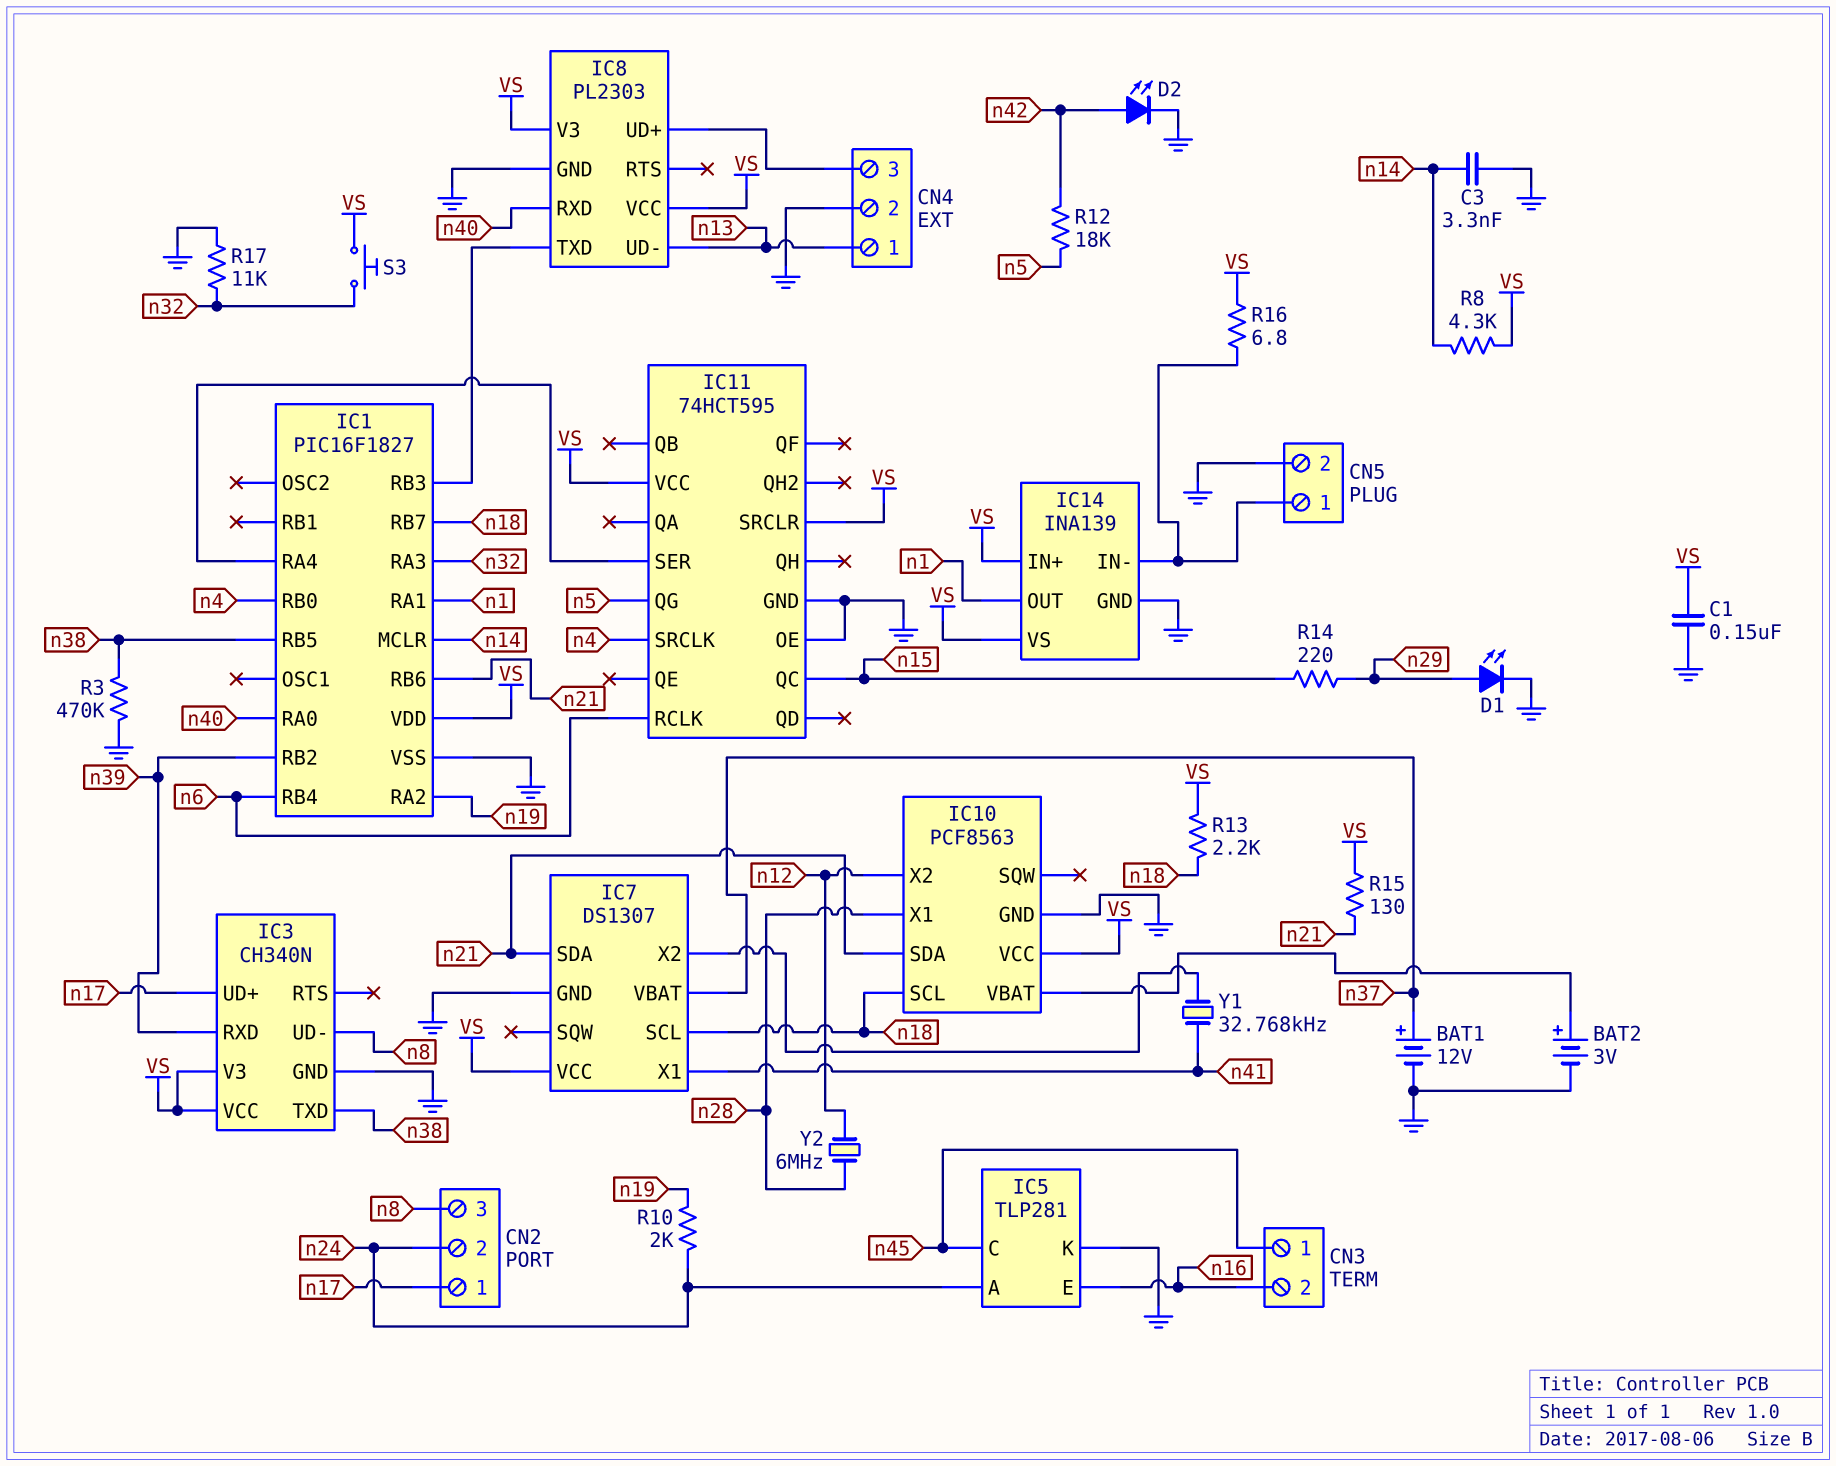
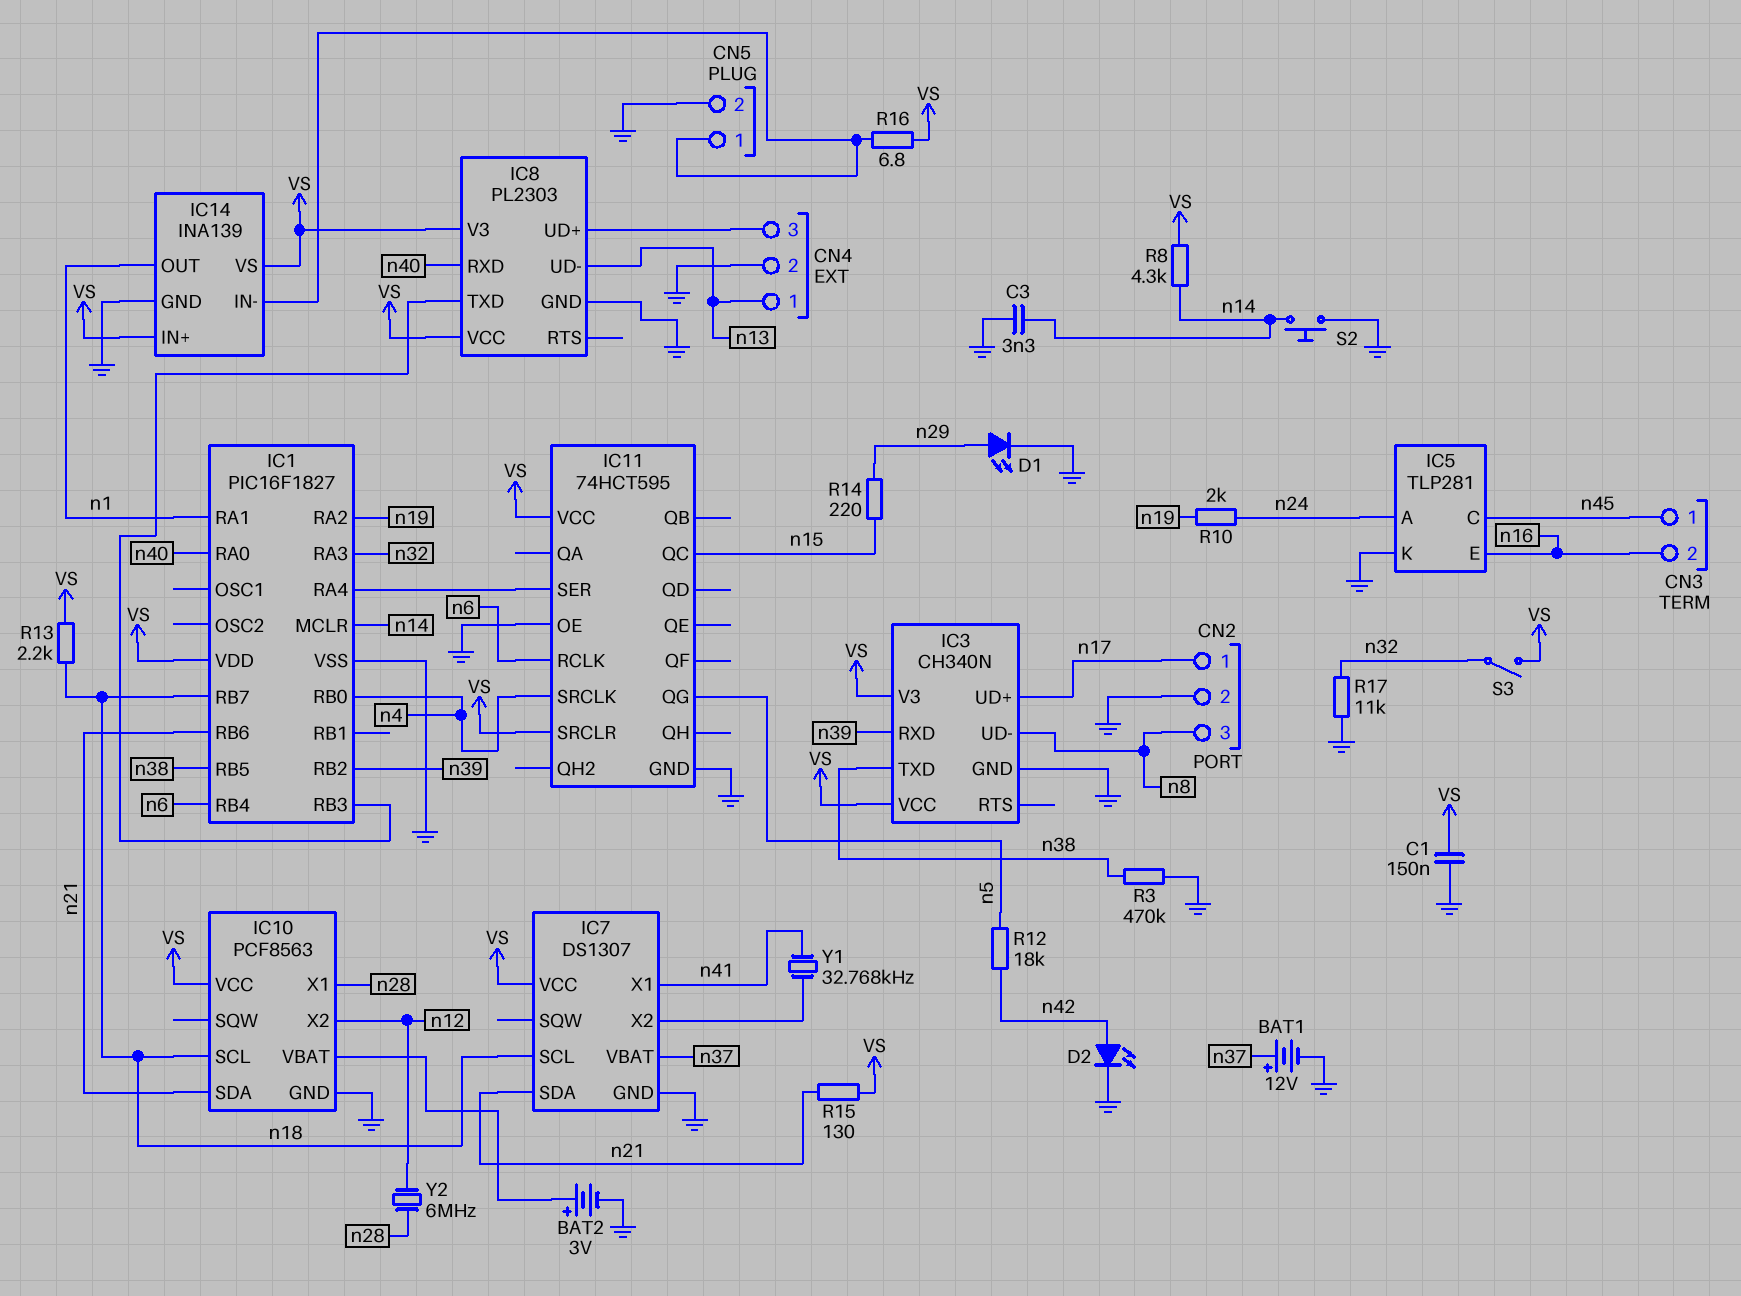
CN2 pin 2: n24 -> GND
S2: none -> button (GND, n14)
S3: button (VS, n32) -> switch (VS, n32)

